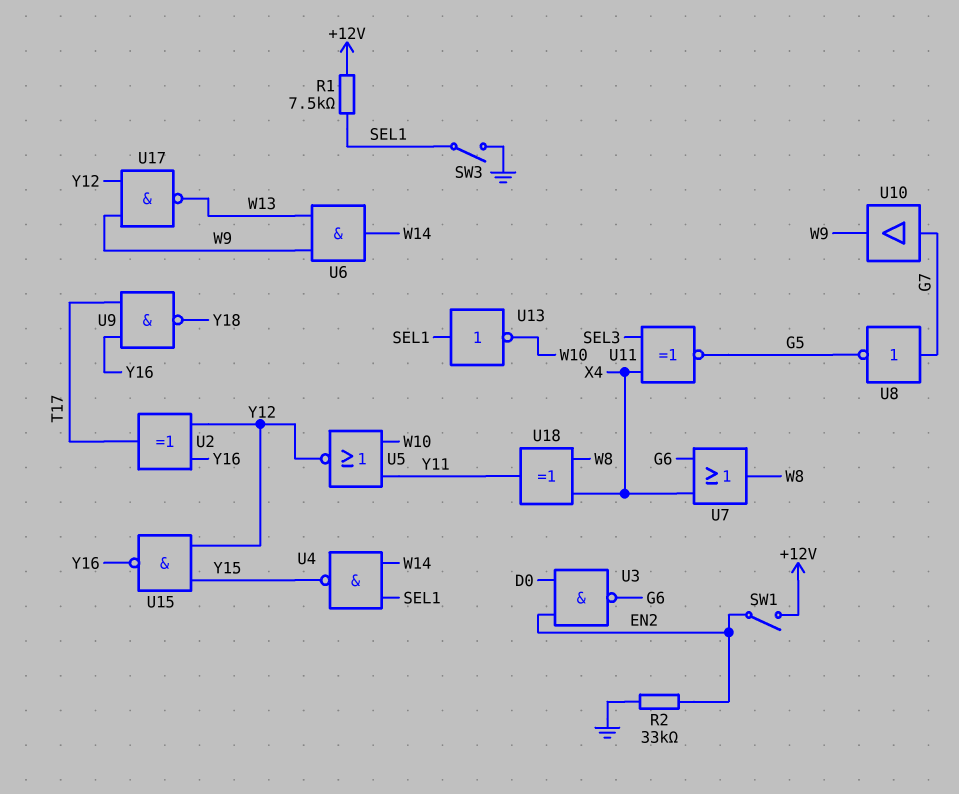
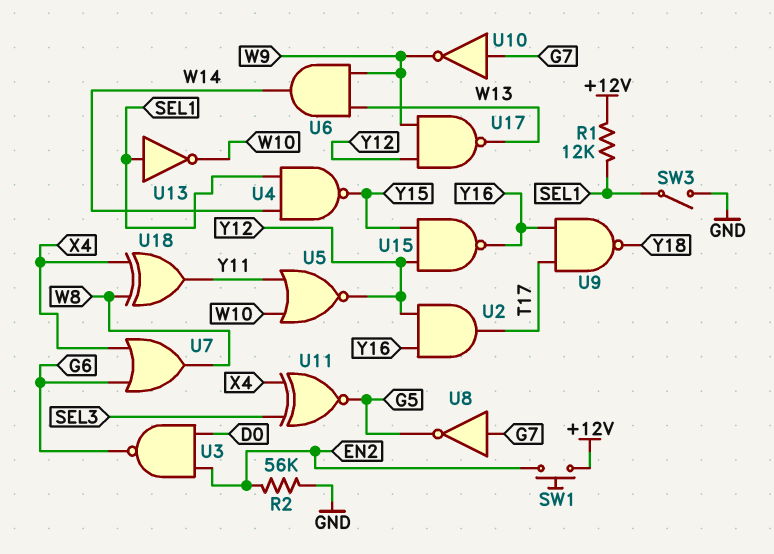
R1: 7.5k (+12V, SEL1) -> 12k (+12V, SEL1)
R2: 33k (EN2, GND) -> 56k (EN2, GND)
SW1: switch (+12V, EN2) -> button (+12V, EN2)
U2: XOR (in Y12, in Y16, out T17) -> AND (in Y12, in Y16, out T17)
U10: buffer (in G7, out W9) -> NOT (in G7, out W9)

